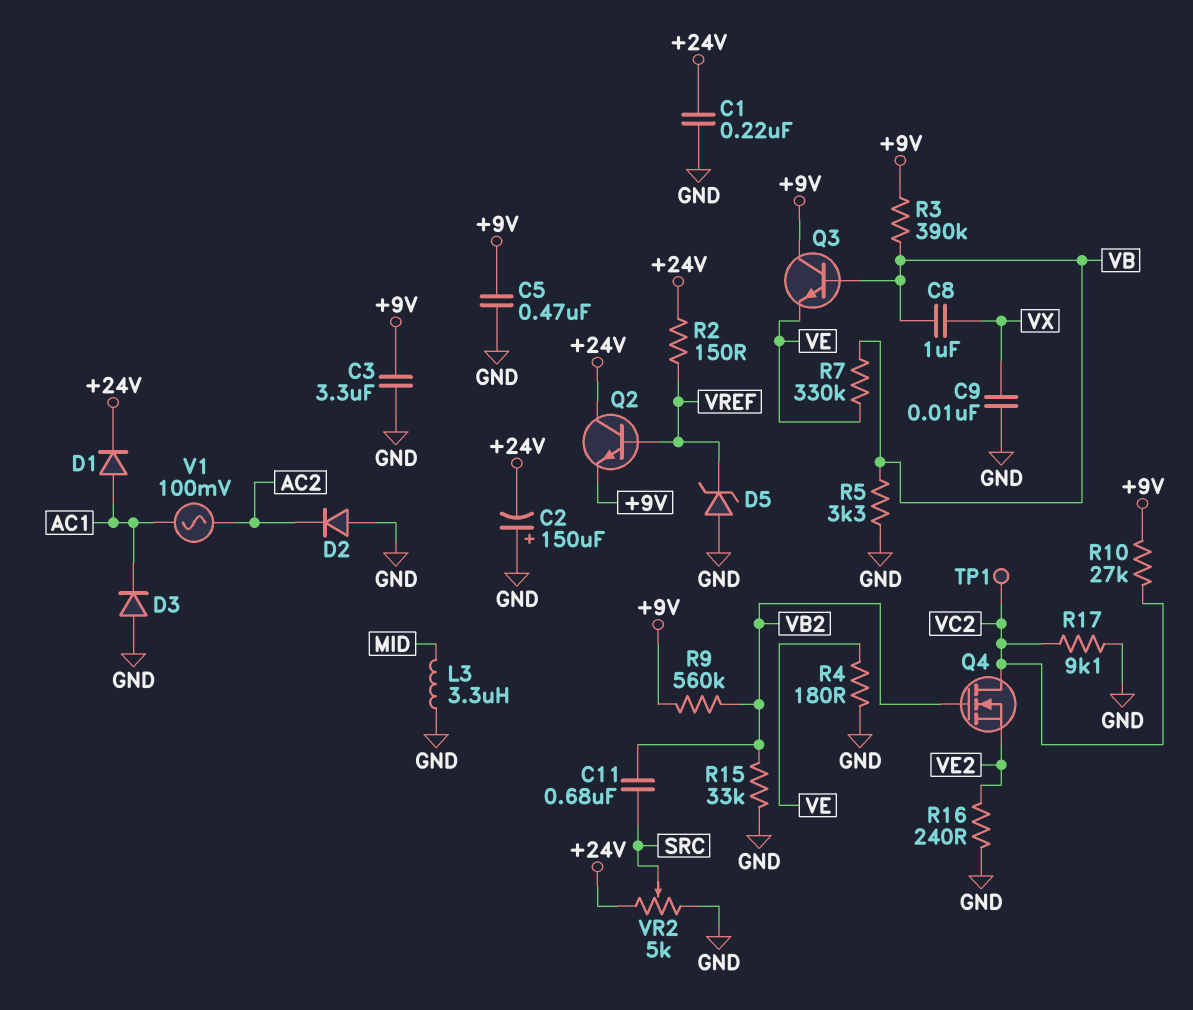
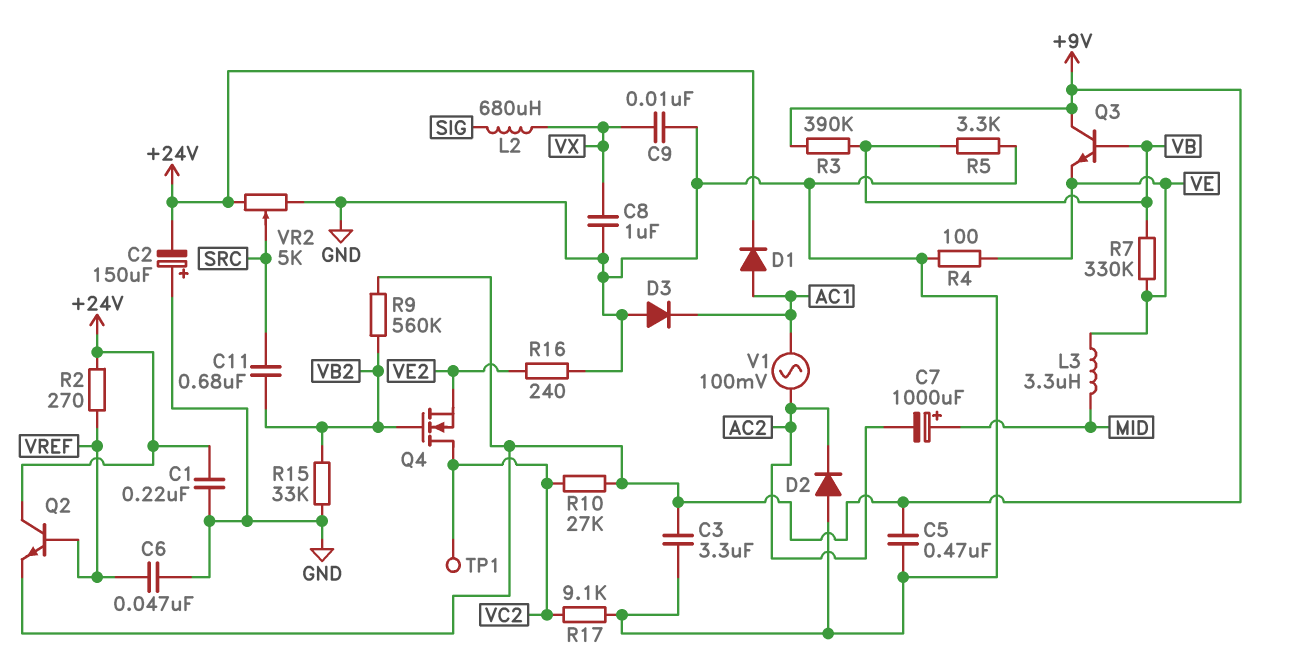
C6: none -> 47nF (GND, VREF)
C7: none -> 1000uF (plus MID, minus AC2)
C8: 1uF (VB, VX) -> 1uF (GND, VX)
D5: zener (A GND, K VREF) -> none
L2: none -> 680uH (SIG, VX)
L3: 3.3uH (GND, MID) -> 3.3uH (MID, VE)
R2: 150 (+24V, VREF) -> 270 (+24V, VREF)
R4: 180 (GND, VE) -> 100 (GND, VE)

